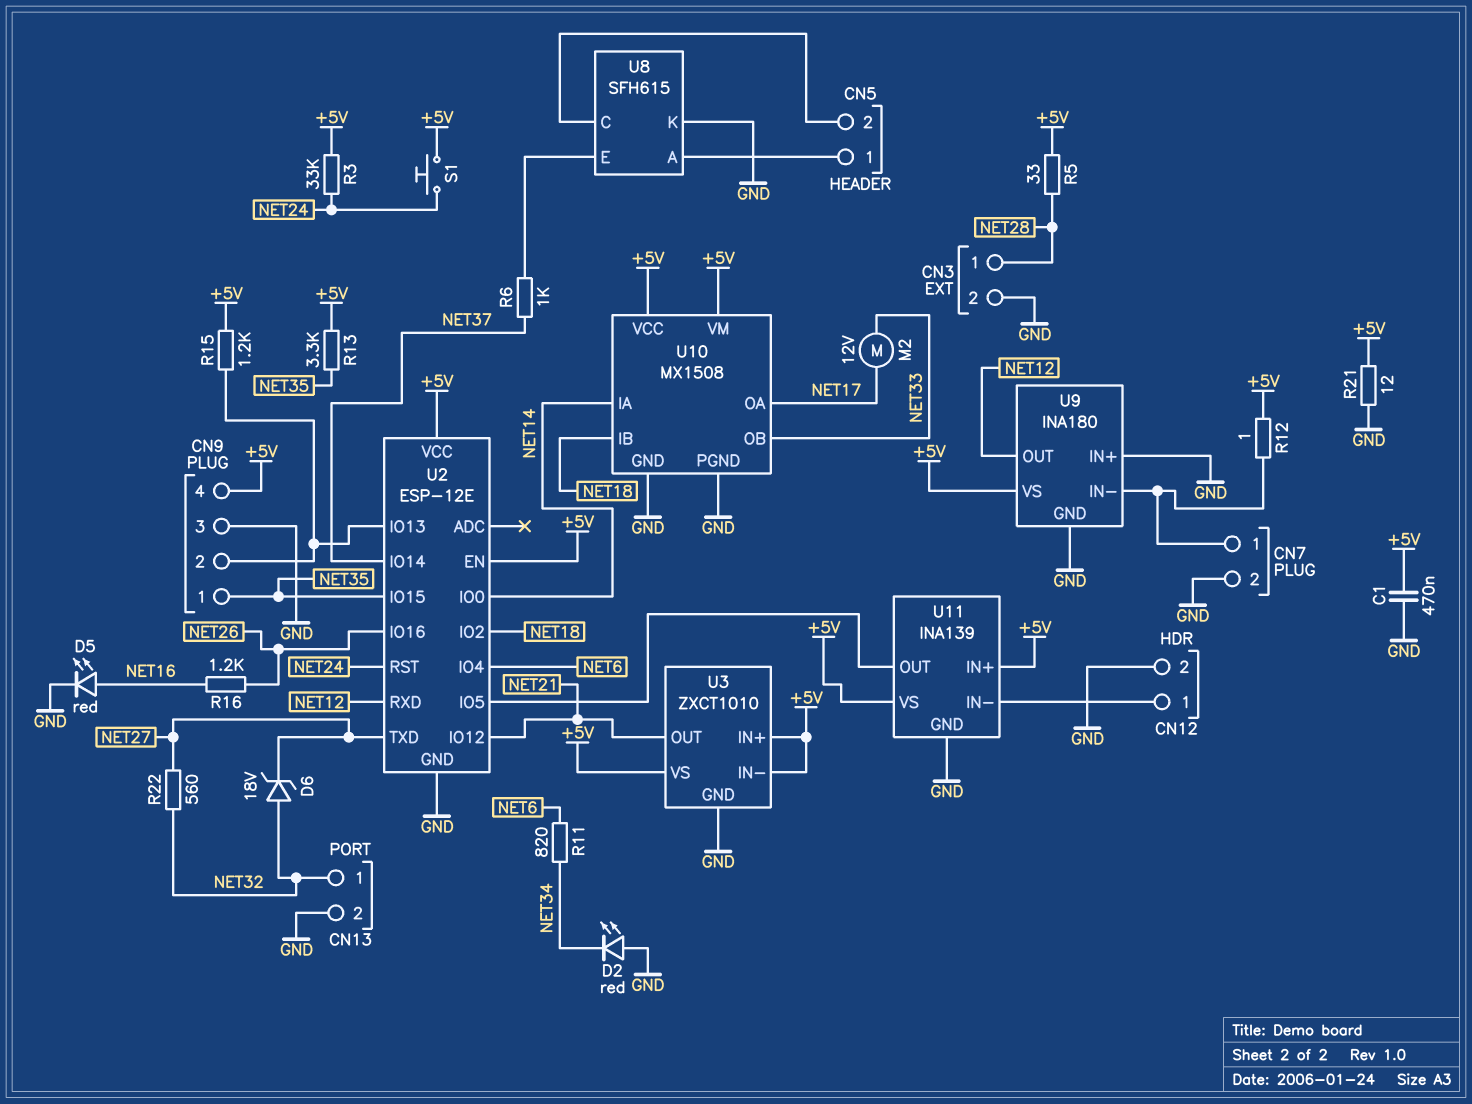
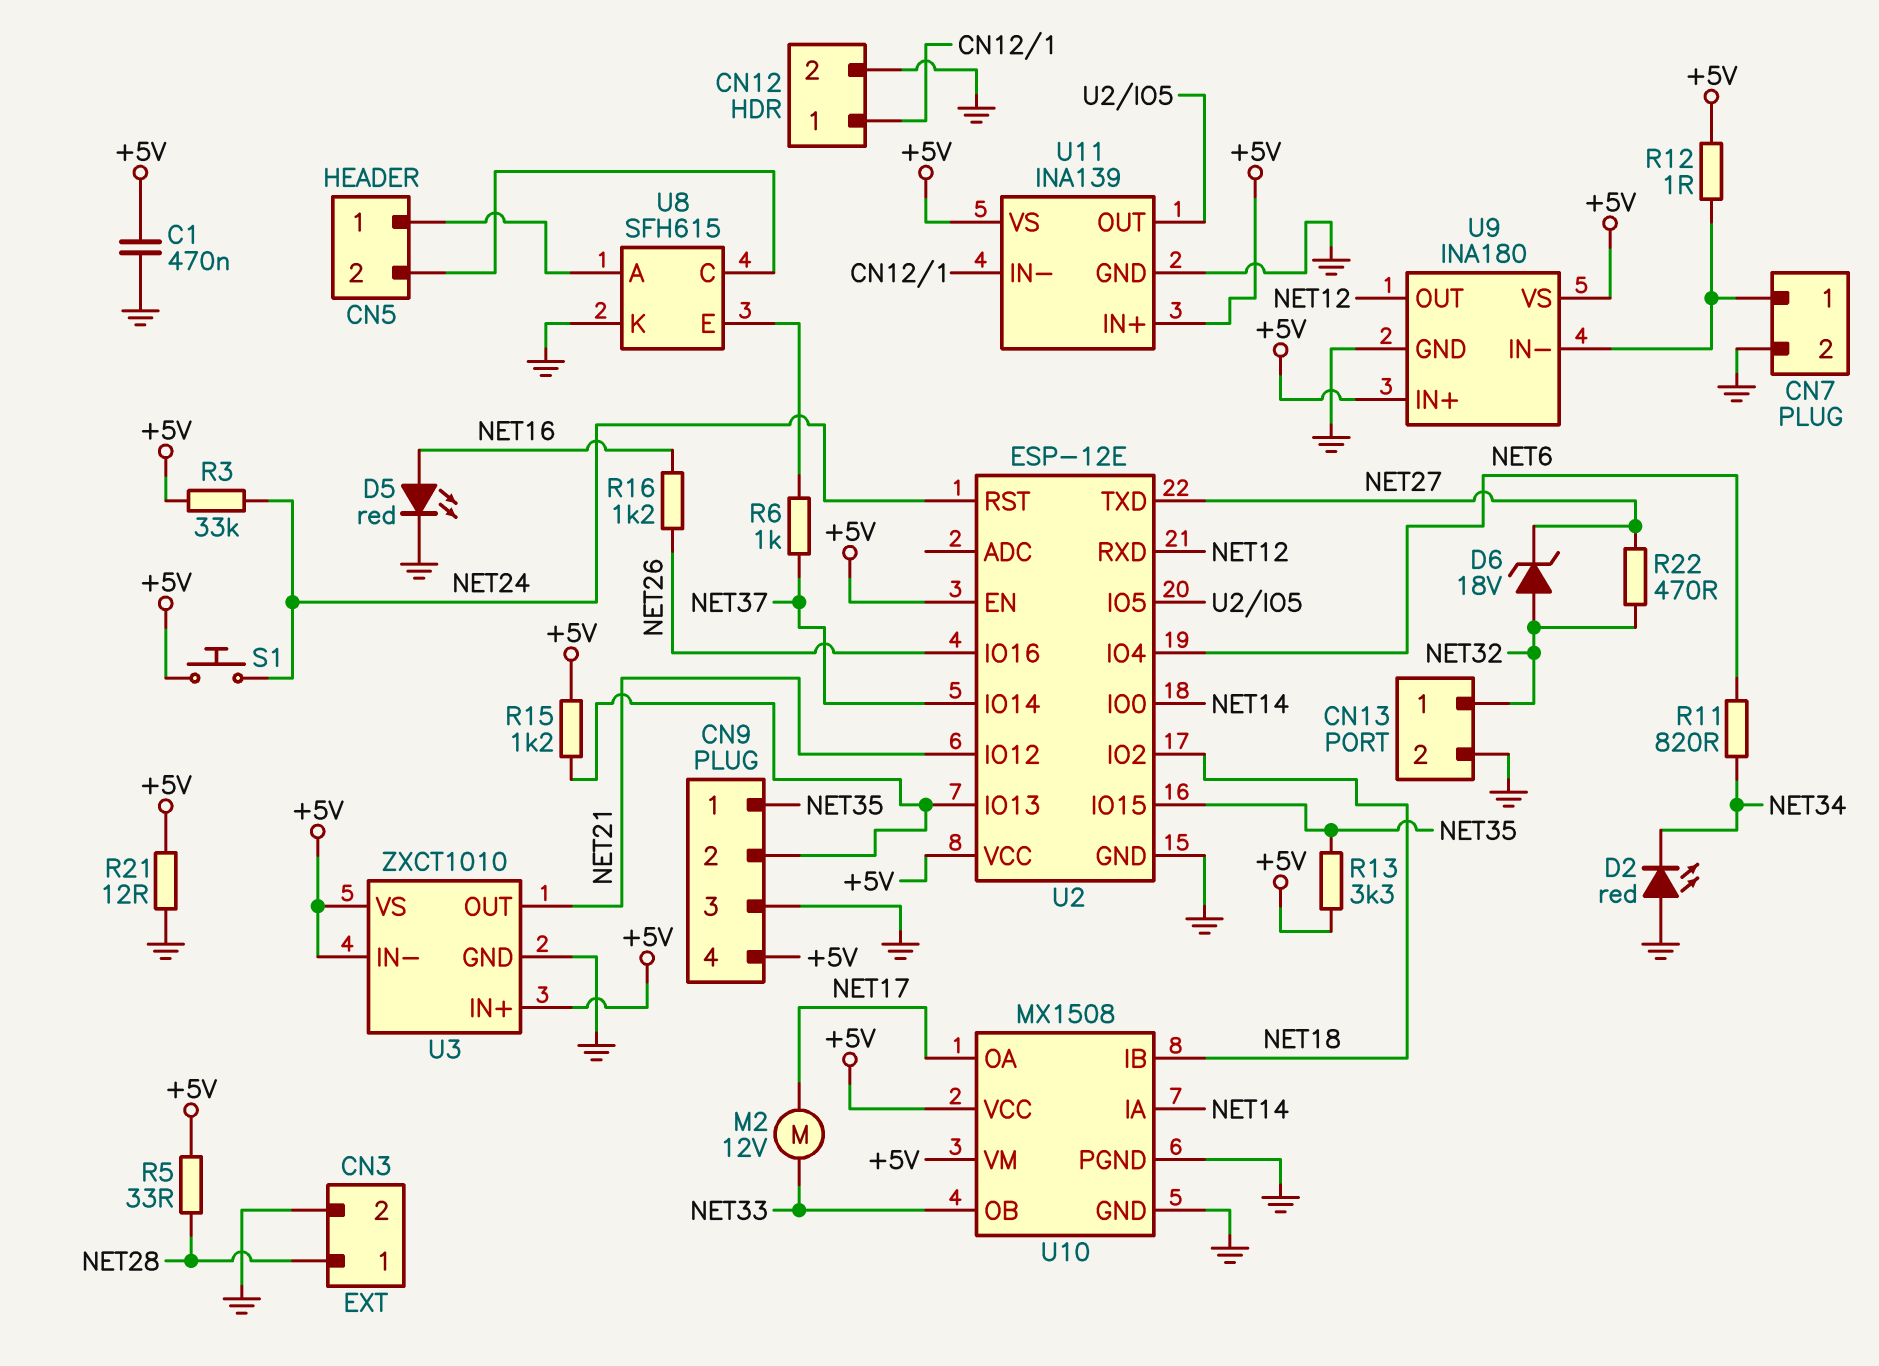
R22: 560 (NET27, NET32) -> 470 (NET27, NET32)
U9 pin IN+: GND -> +5V

